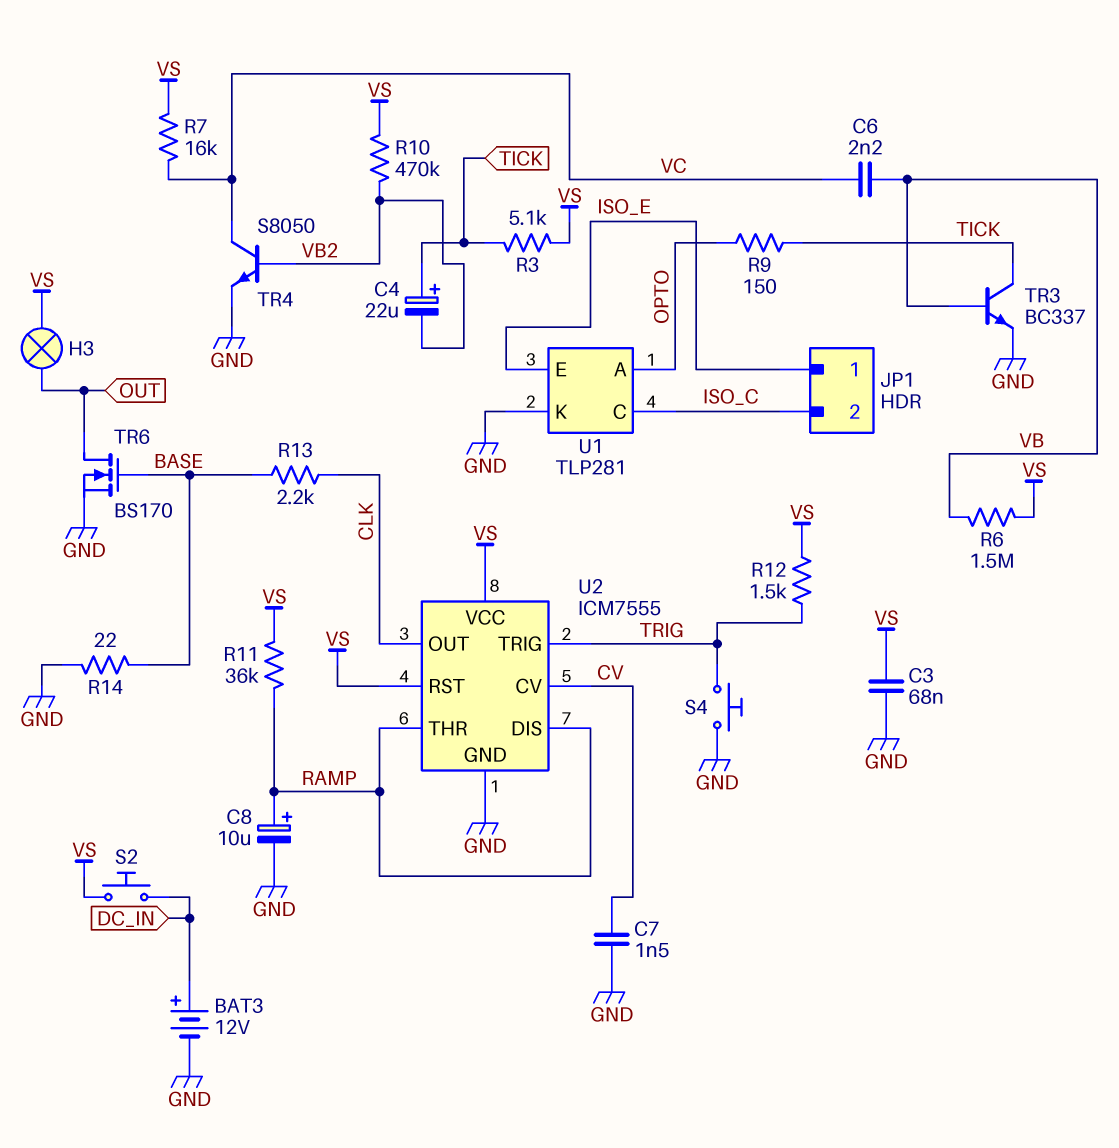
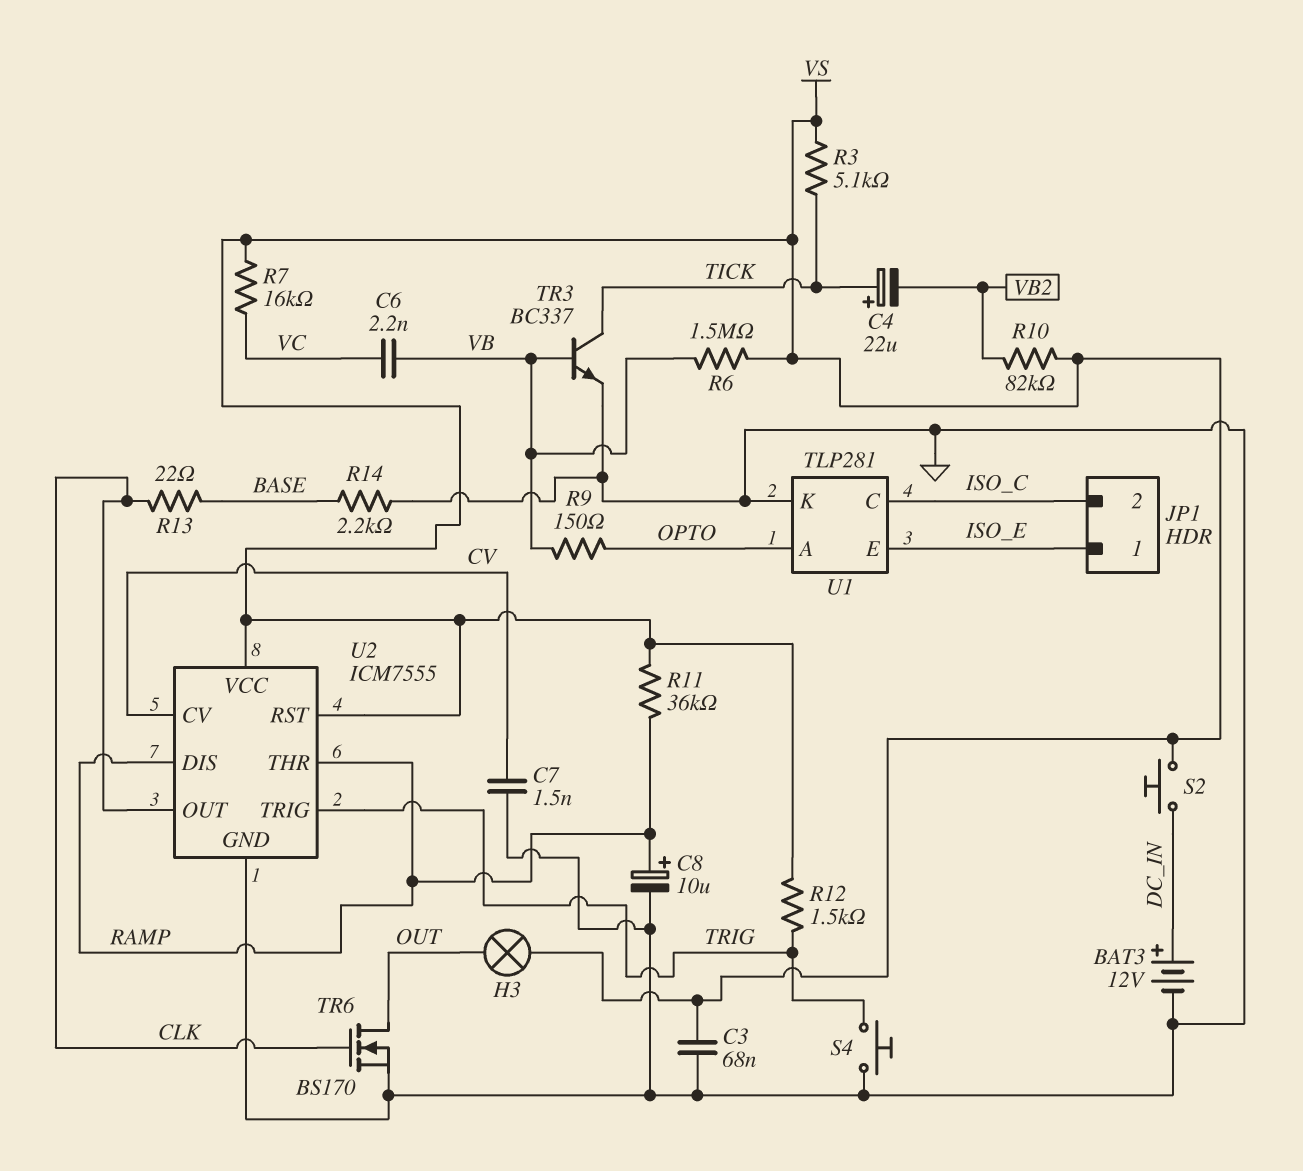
R9: 150 (OPTO, TICK) -> 150 (OPTO, VB)
R10: 470k (VB2, VS) -> 82k (VB2, VS)
R13: 2.2k (BASE, CLK) -> 22 (BASE, CLK)
R14: 22 (BASE, GND) -> 2.2k (BASE, GND)
TR4: NPN S8050 (B VB2, C VC, E GND) -> none
TR6: NMOS BS170 (G BASE, D OUT, S GND) -> NMOS BS170 (G CLK, D OUT, S GND)

